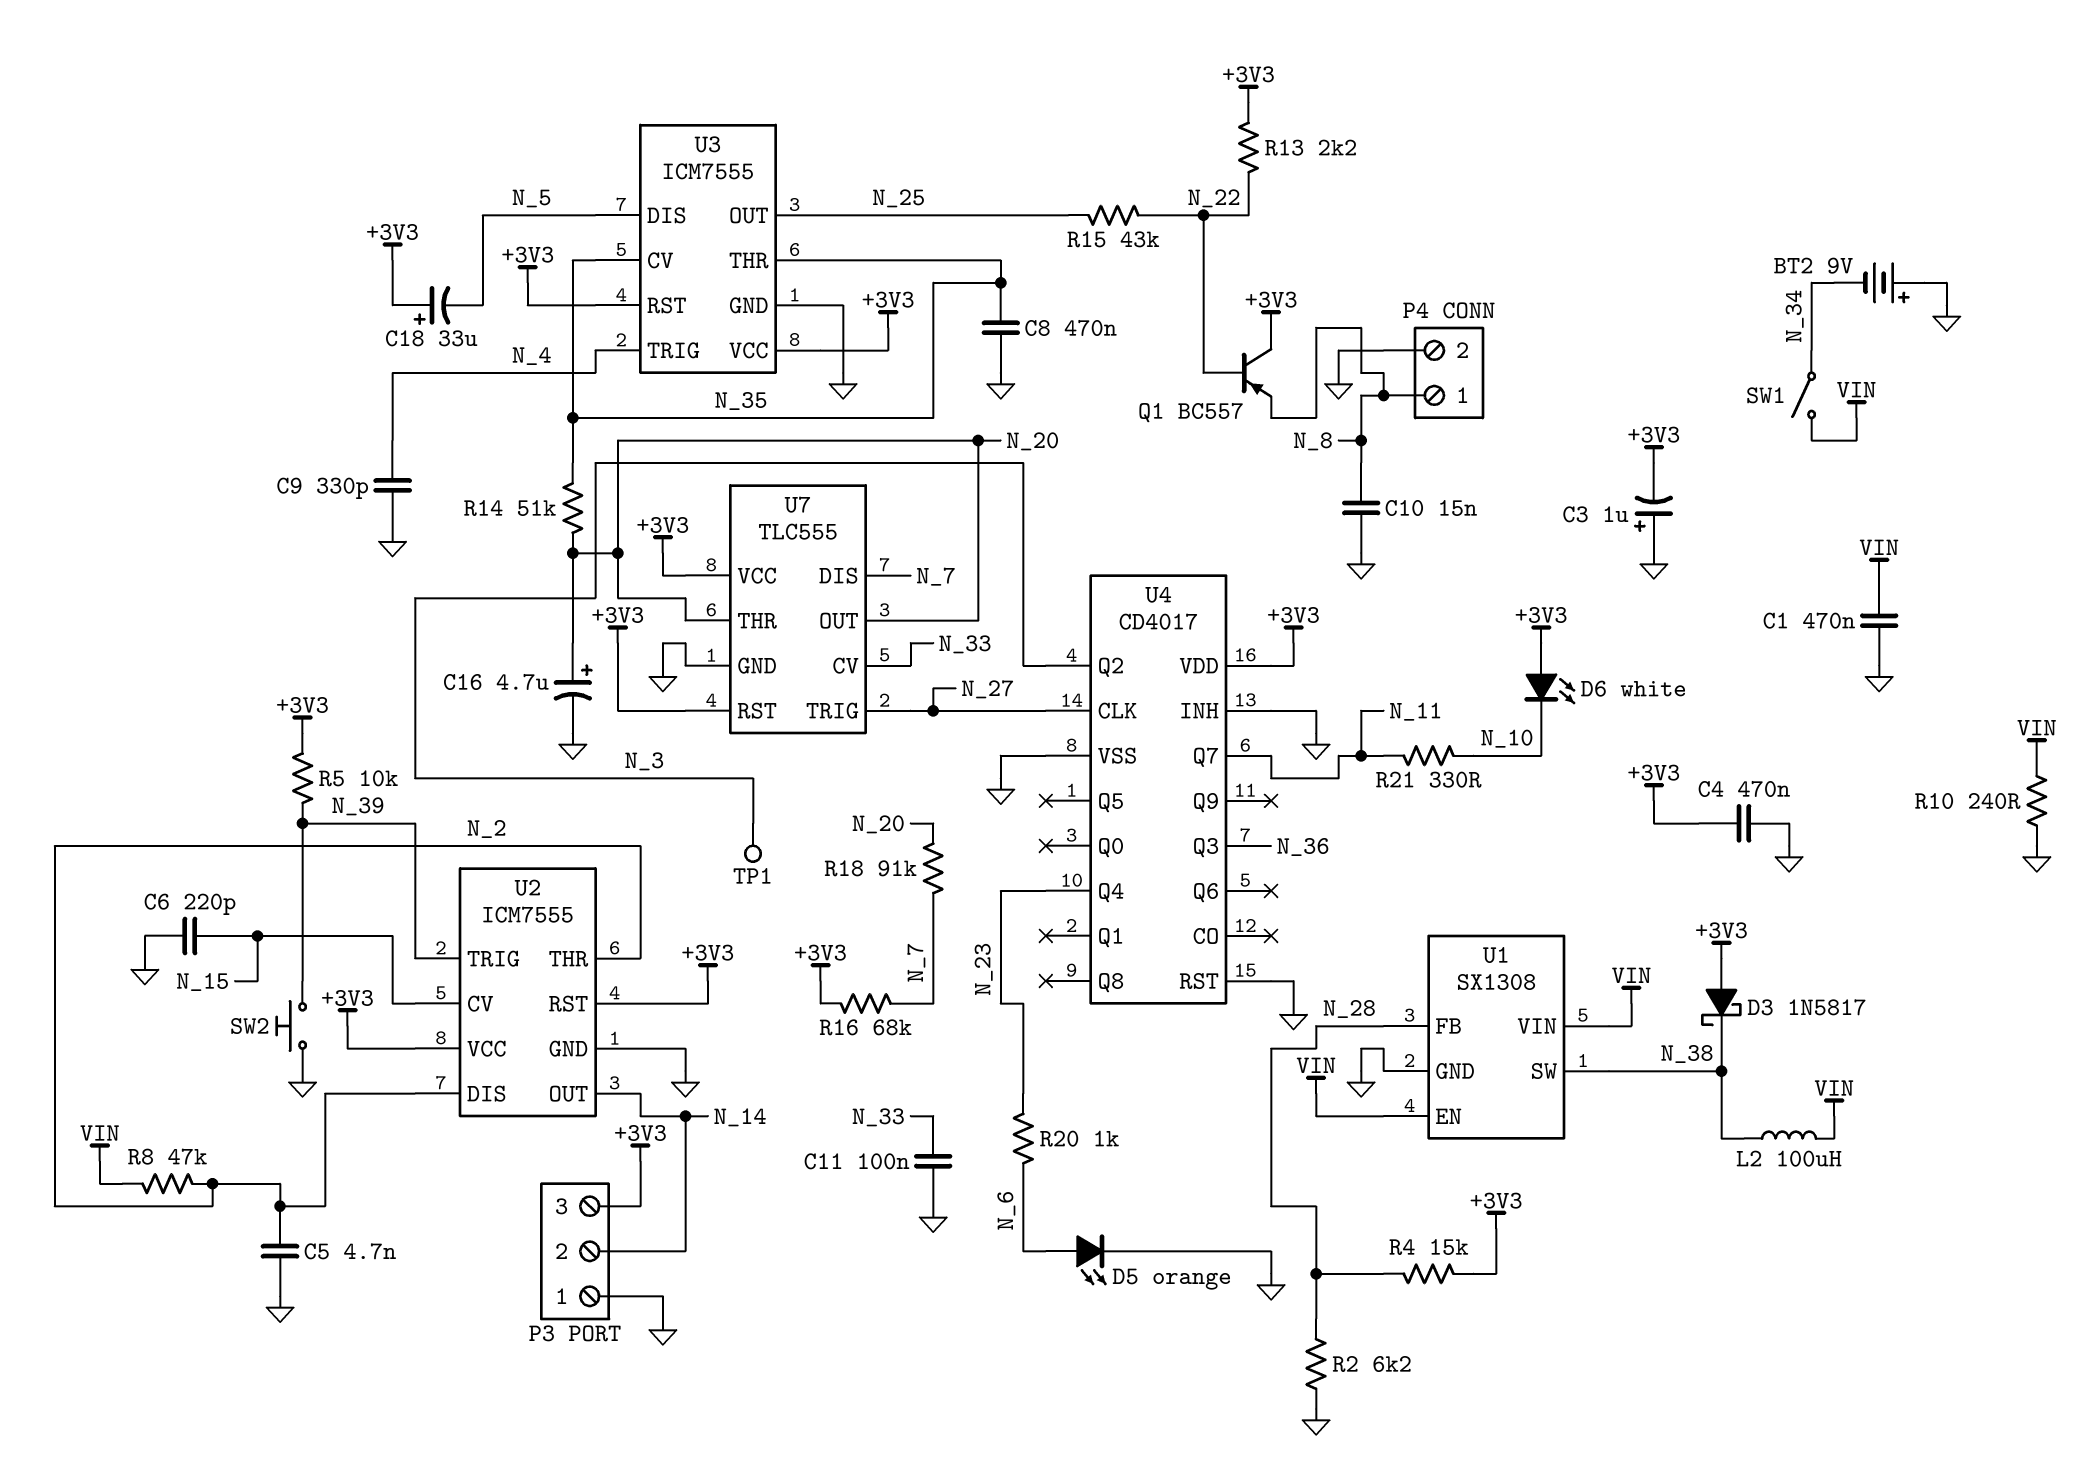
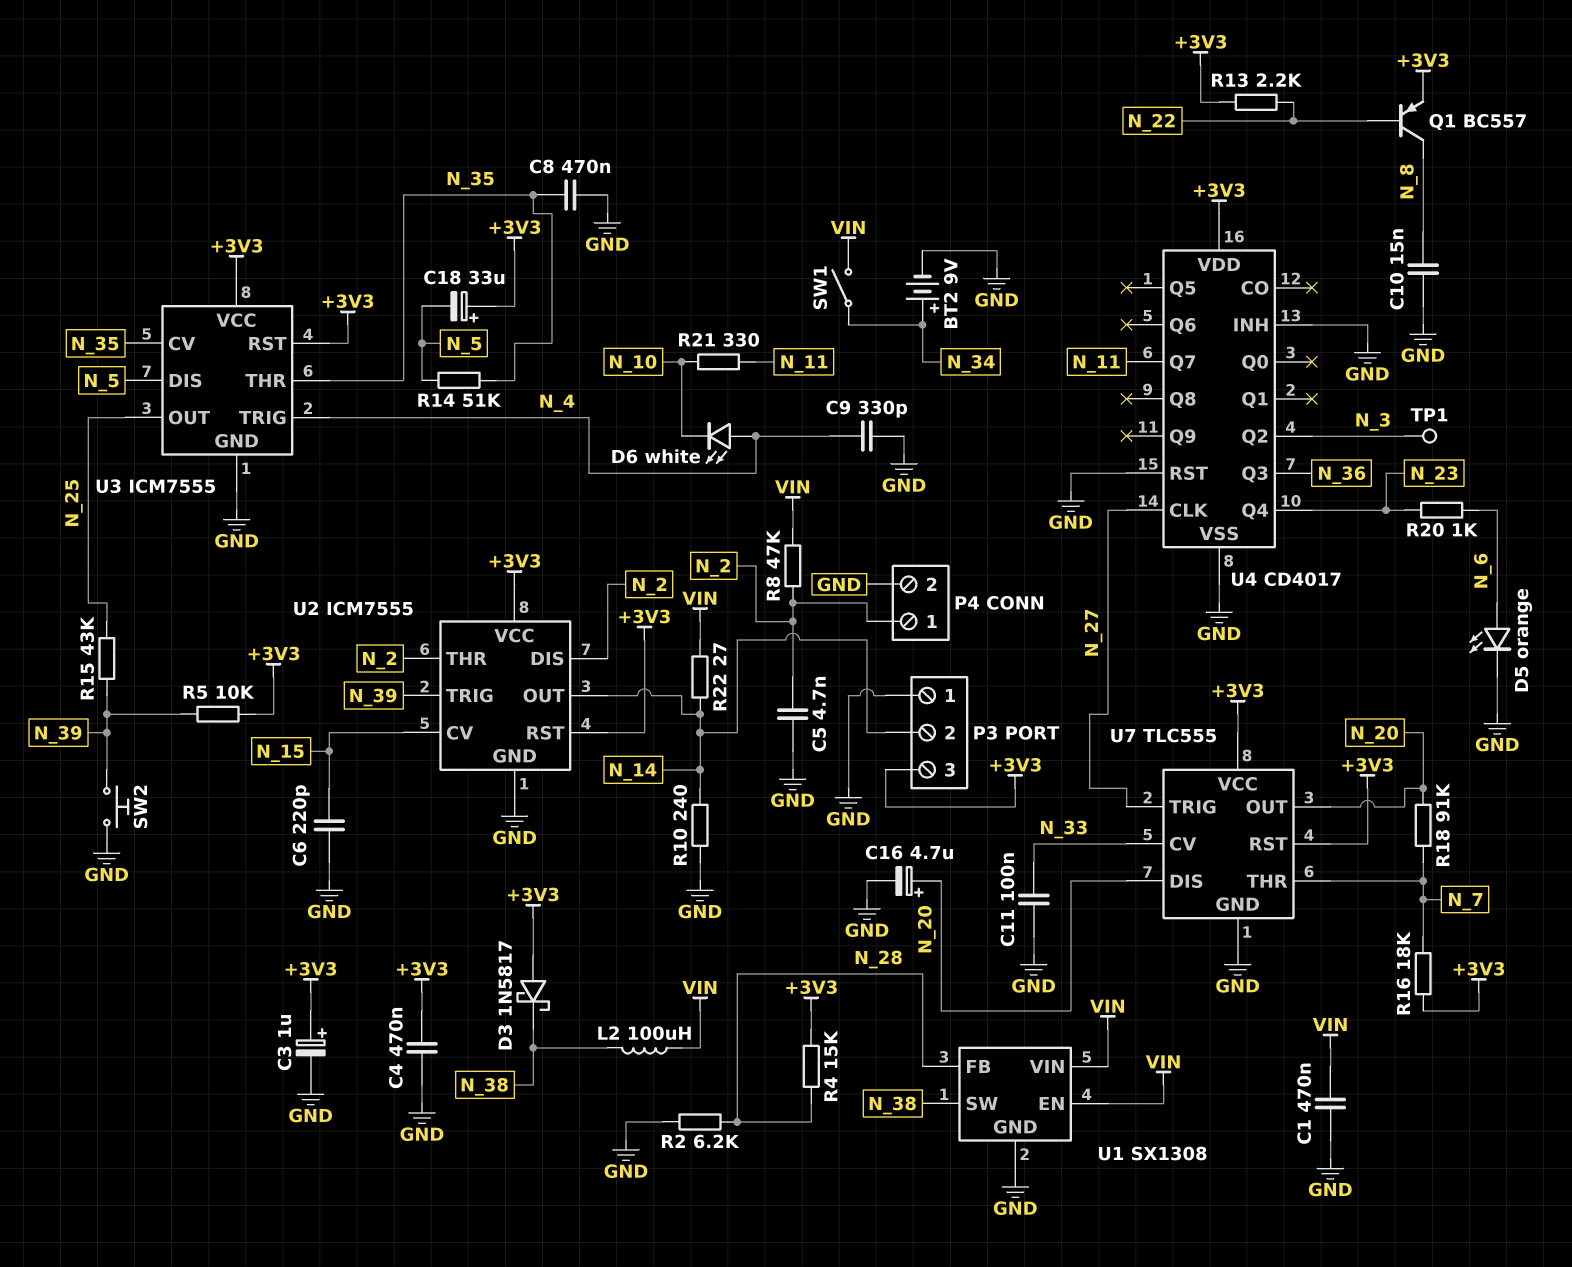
BT2: 9V (plus GND, minus N_34) -> 9V (plus N_34, minus GND)
C3: 1uF (plus GND, minus +3V3) -> 1uF (plus +3V3, minus GND)
D6: LED white (A +3V3, K N_10) -> LED white (A N_4, K N_10)
P4 pin 1: N_8 -> N_2
Q1: PNP BC557 (B N_22, C +3V3, E N_8) -> PNP BC557 (B N_22, C N_8, E +3V3)
R10: 240 (GND, VIN) -> 240 (GND, N_14)
R14: 51k (N_20, N_35) -> 51k (N_5, N_35)
R15: 43k (N_22, N_25) -> 43k (N_25, N_39)
R16: 68k (+3V3, N_7) -> 18k (+3V3, N_7)
R22: none -> 27 (N_14, VIN)
U7 pin DIS: N_7 -> N_20
U7 pin THR: N_20 -> N_7

